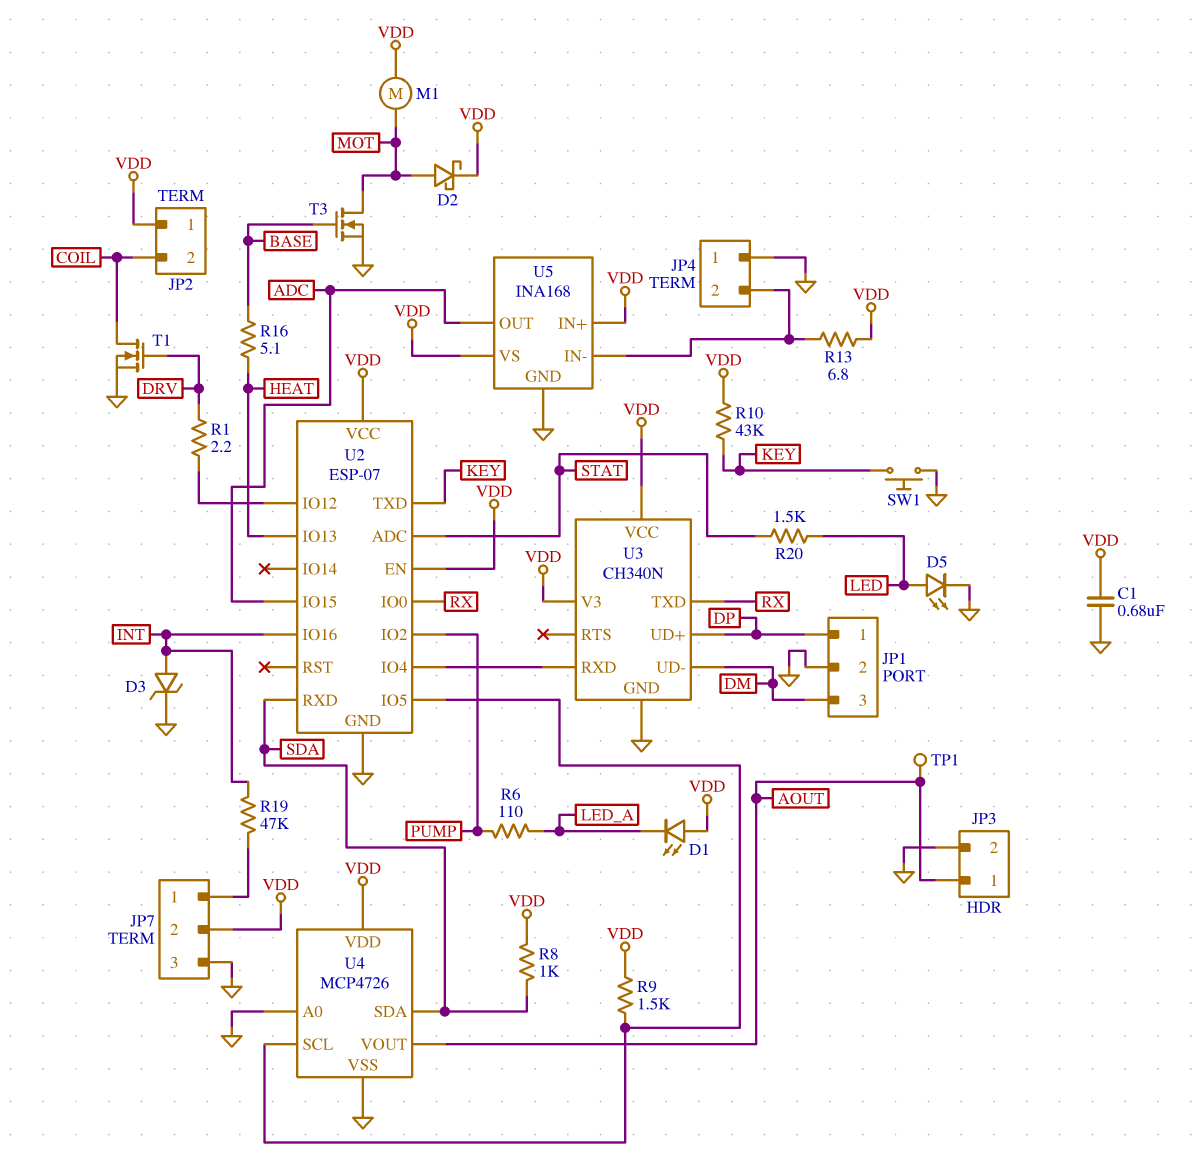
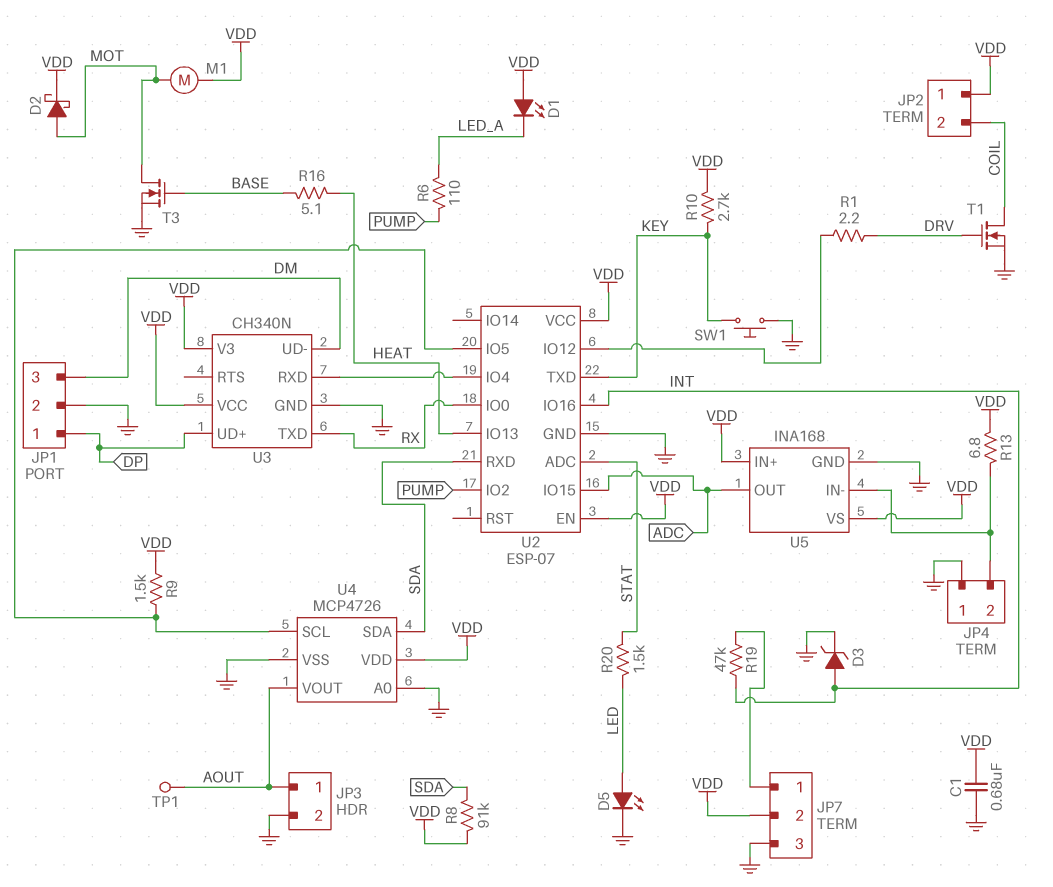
R8: 1k (SDA, VDD) -> 91k (SDA, VDD)
R10: 43k (KEY, VDD) -> 2.7k (KEY, VDD)

